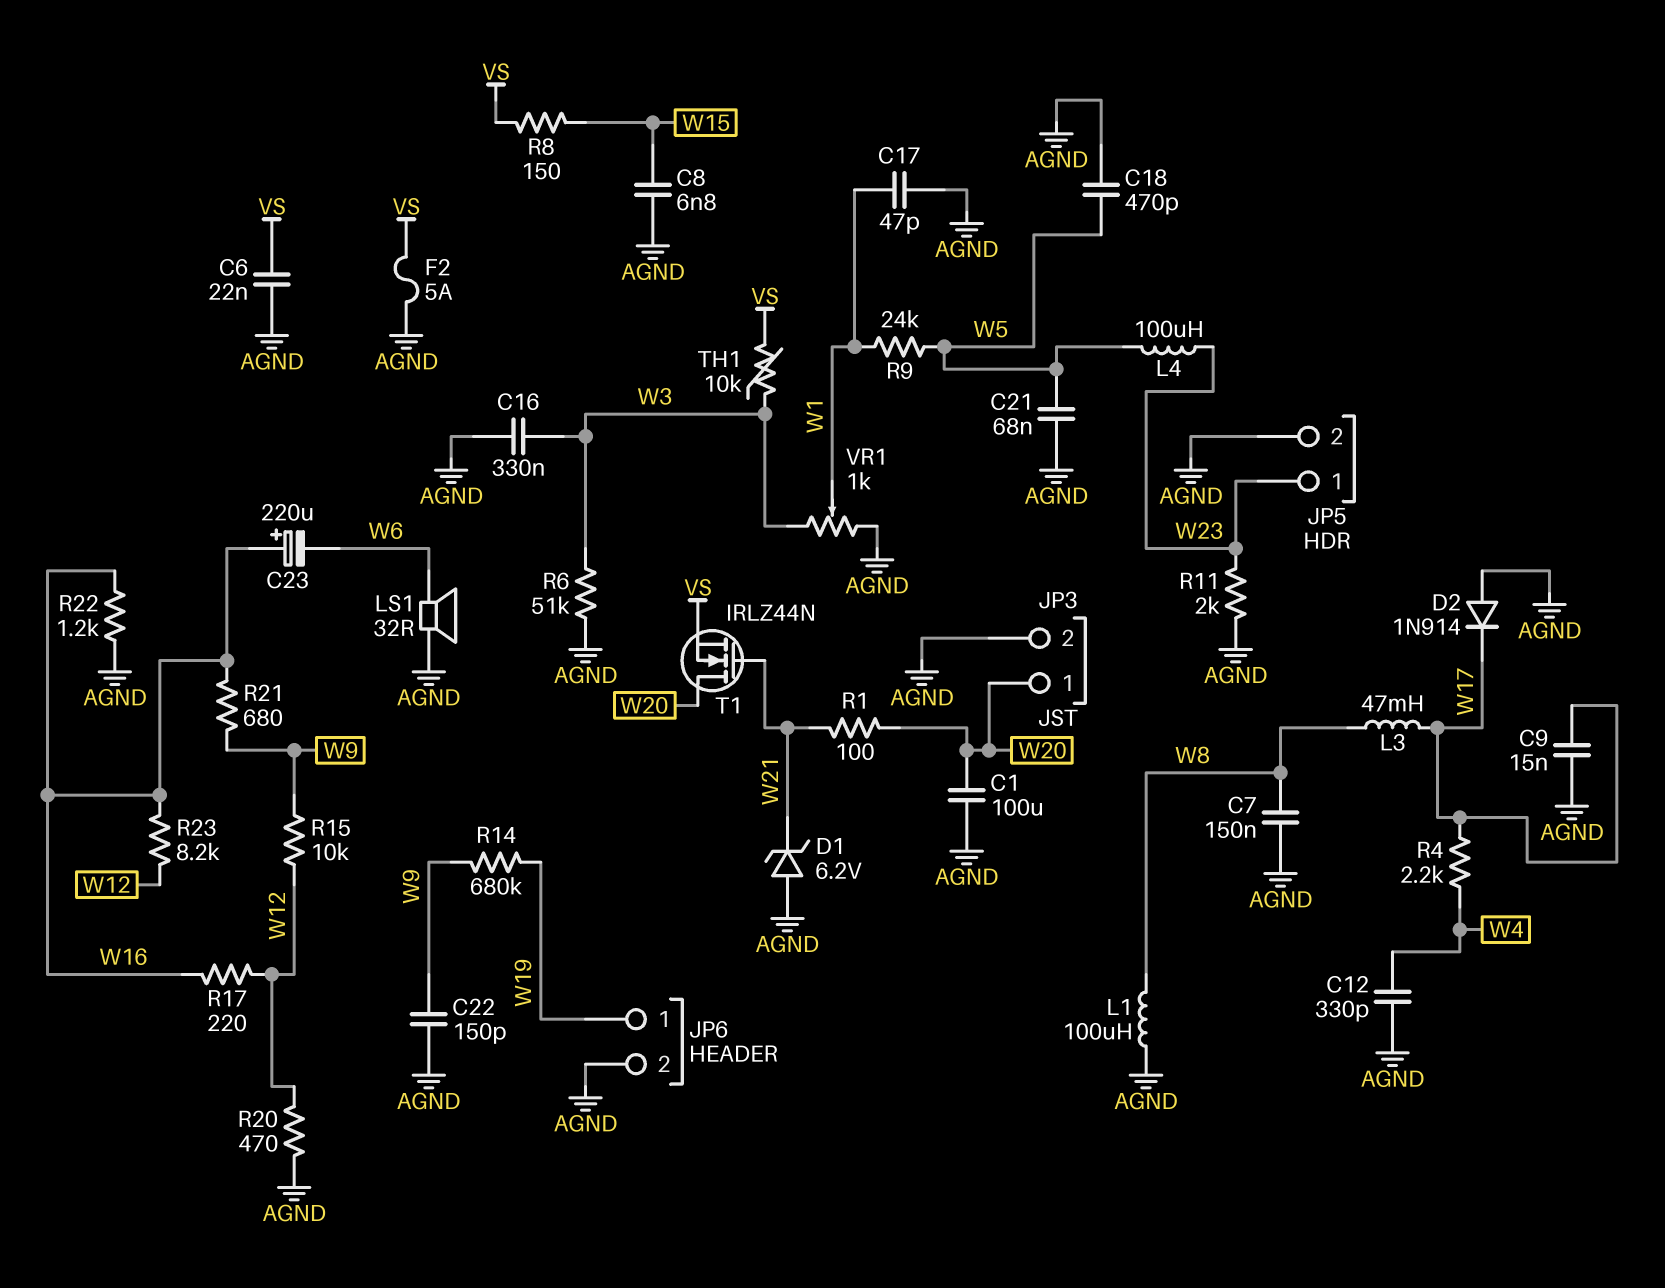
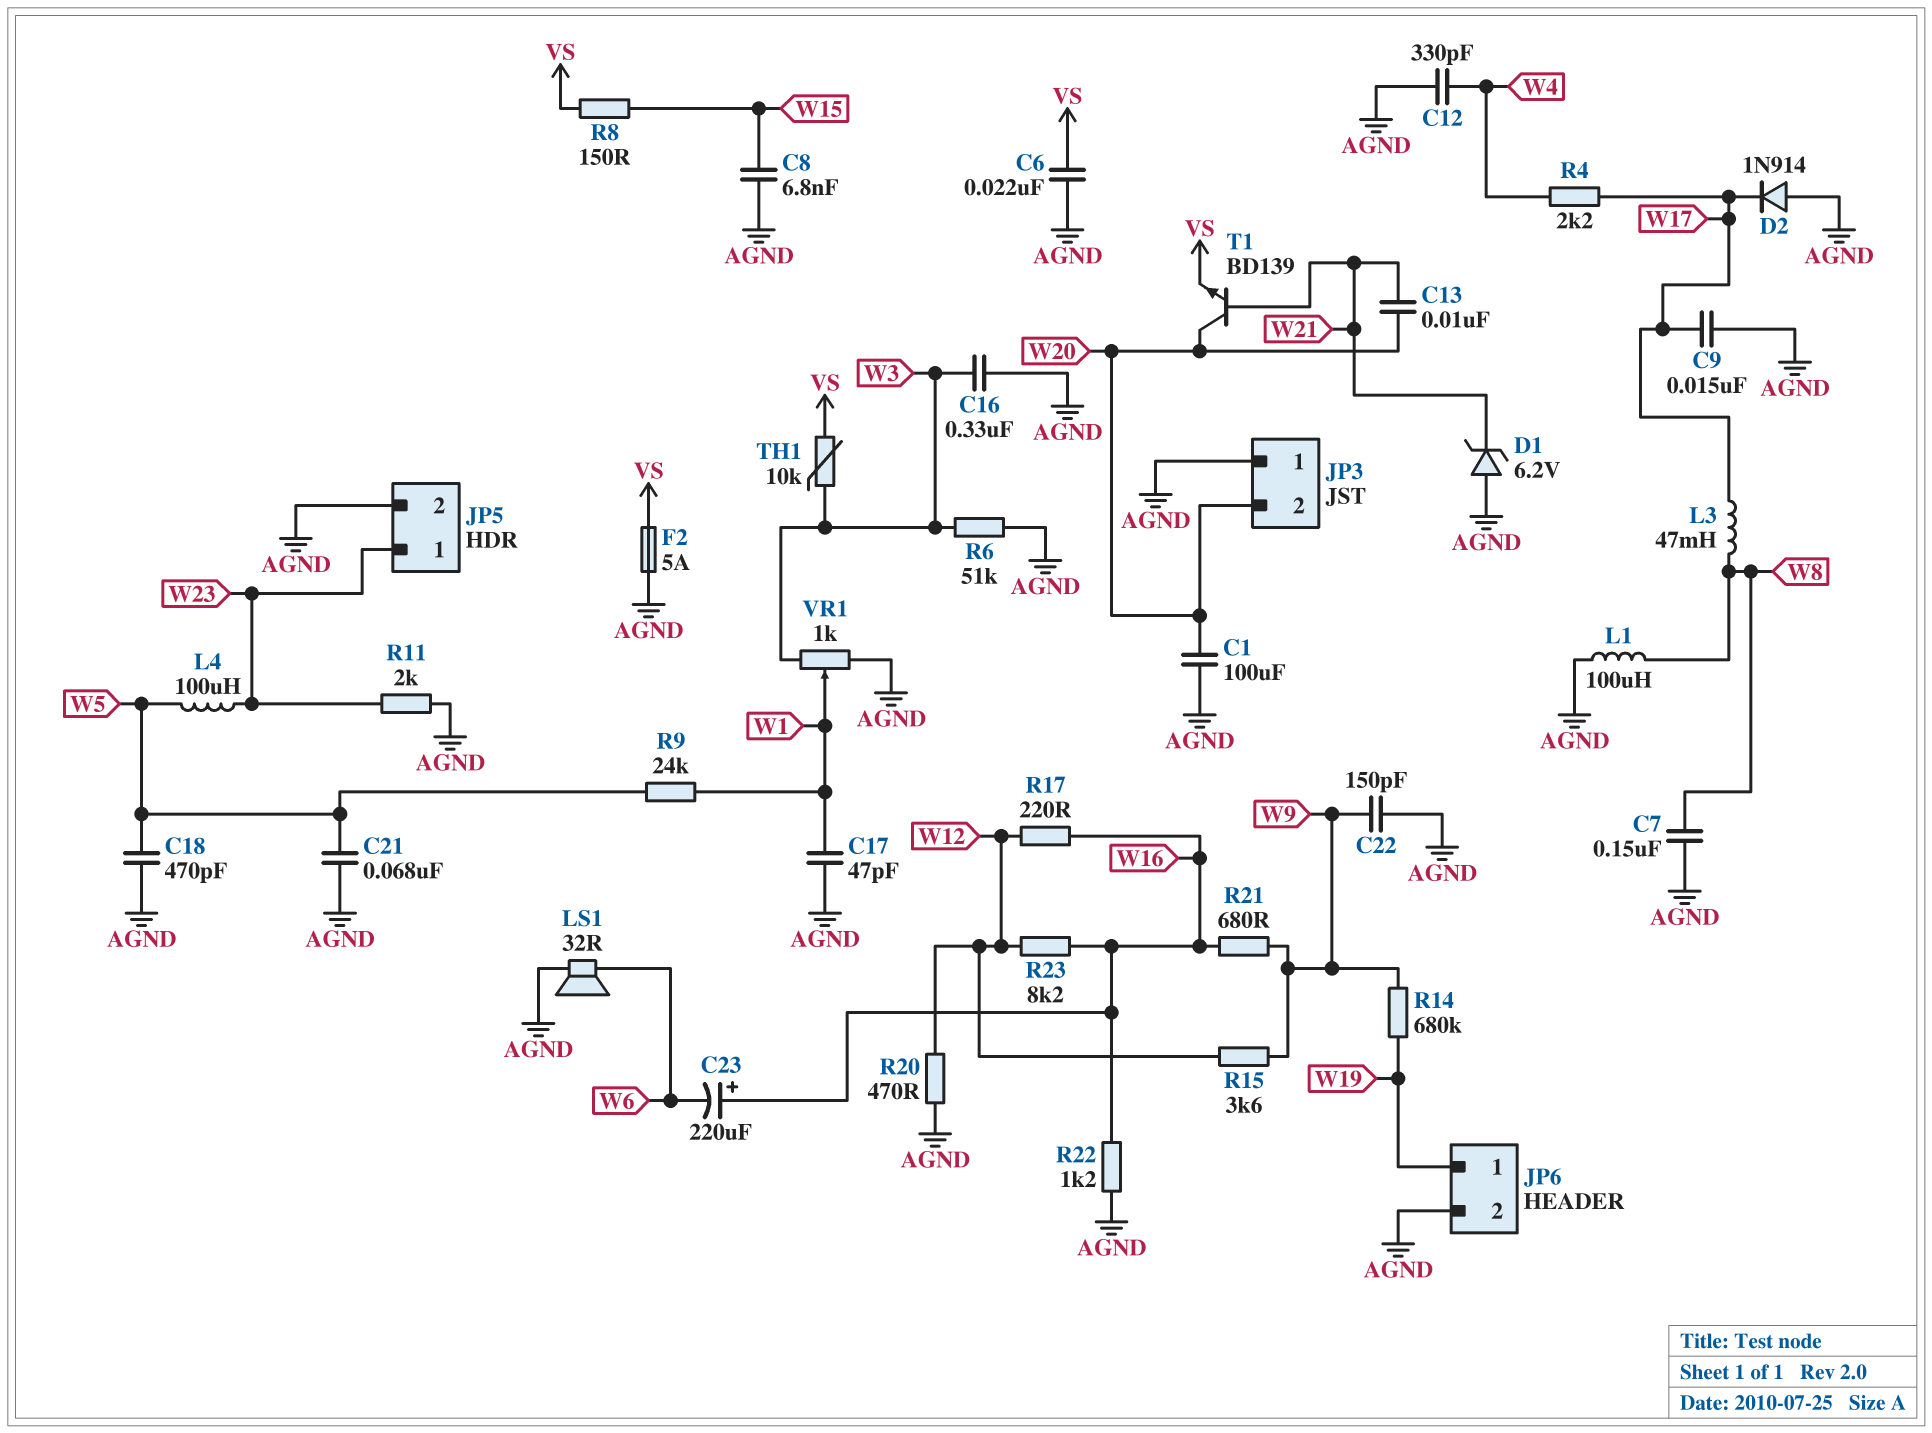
C13: none -> 10nF (W20, W21)
JP3 pin 1: W20 -> AGND
JP3 pin 2: AGND -> W20
R1: 100 (W20, W21) -> none
R15: 10k (W9, W12) -> 3.6k (W9, W12)
T1: NMOS IRLZ44N (G W21, D W20, S VS) -> NPN BD139 (B W21, C W20, E VS)

